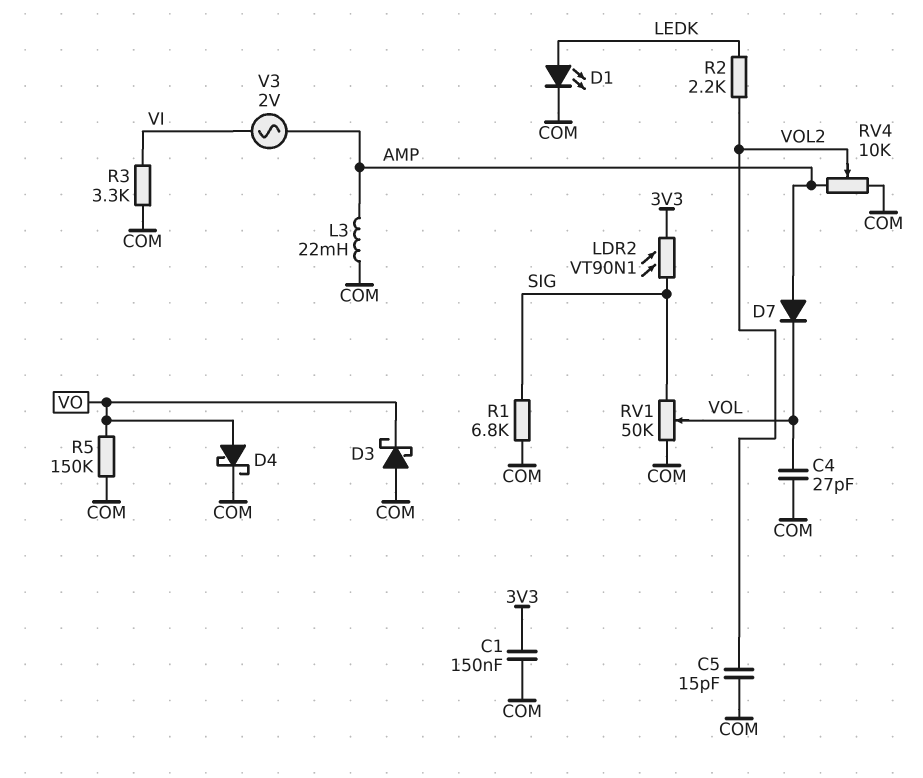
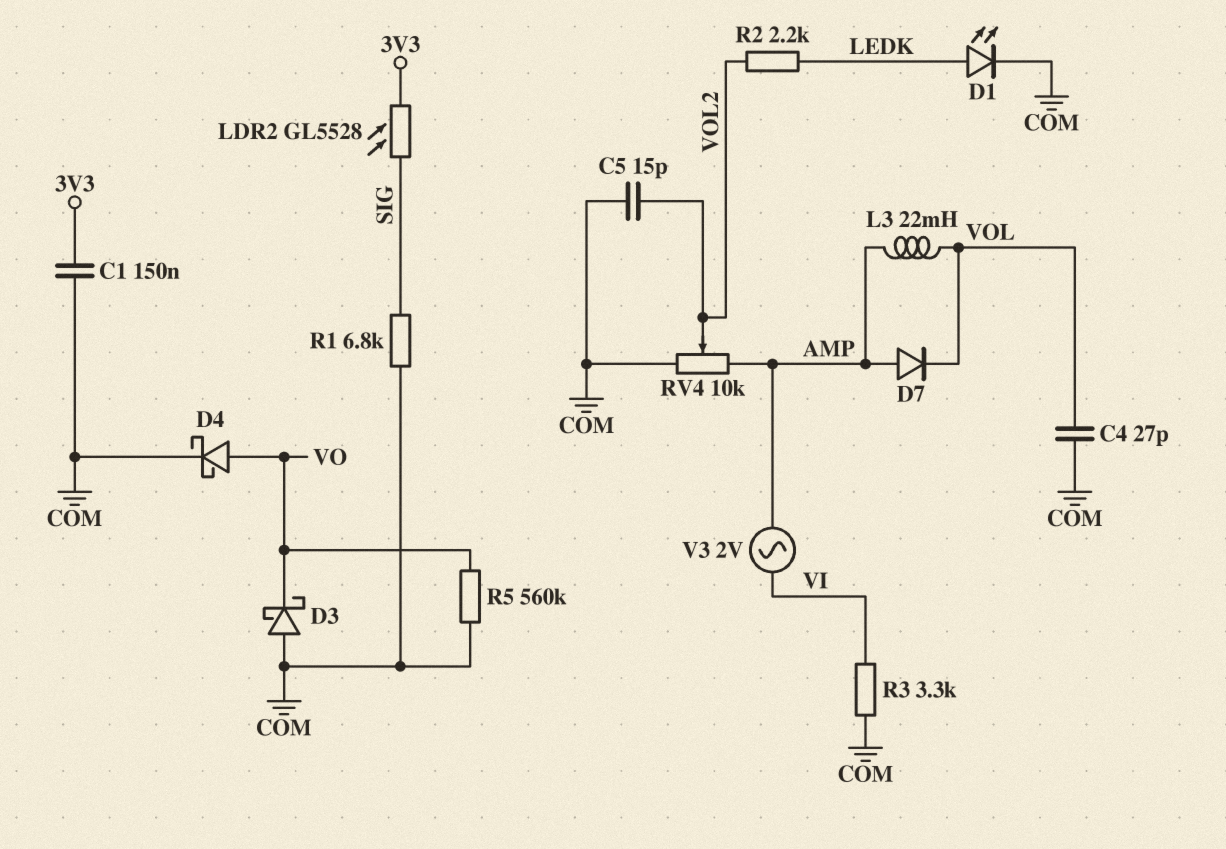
L3: 22mH (AMP, COM) -> 22mH (AMP, VOL)
LDR2: VT90N1 (3V3, SIG) -> GL5528 (3V3, SIG)
R5: 150k (COM, VO) -> 560k (COM, VO)
RV1: 50k (COM, SIG, wiper VOL) -> none

